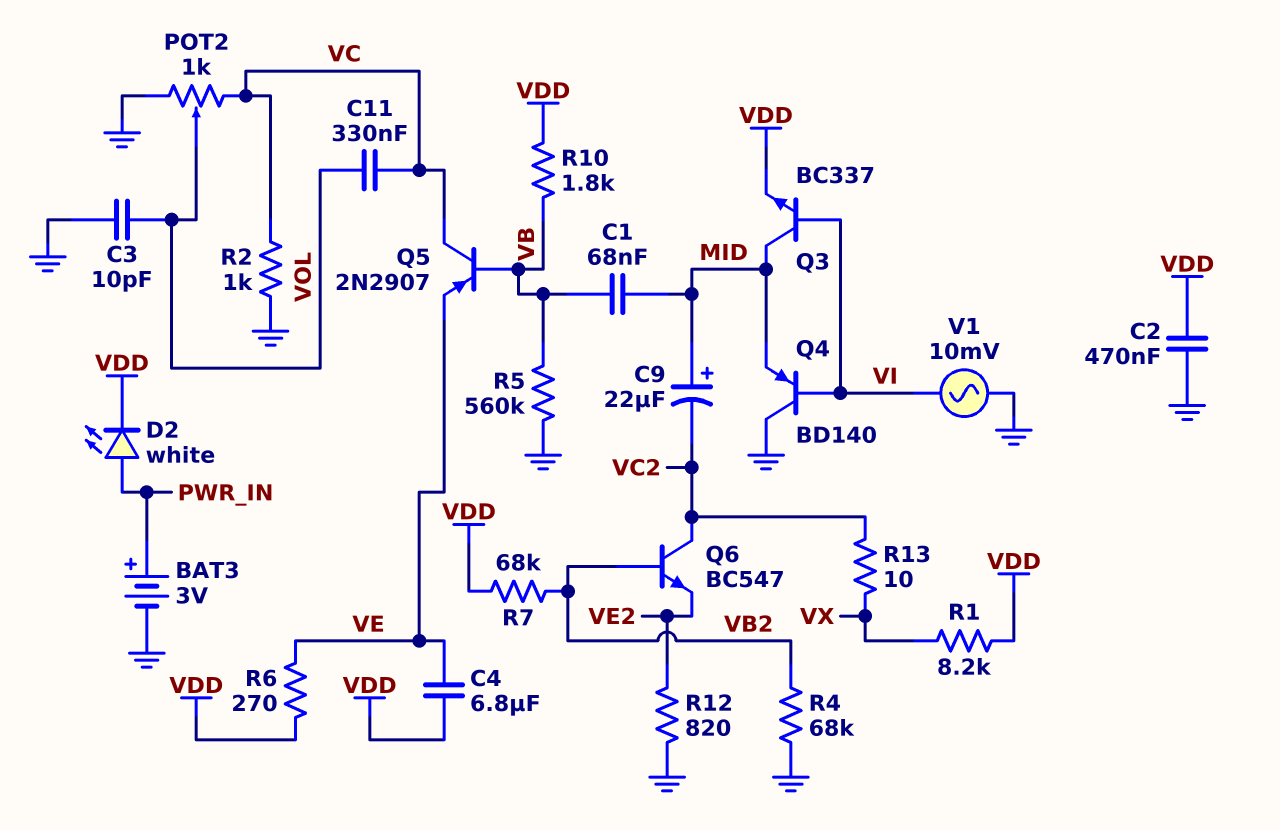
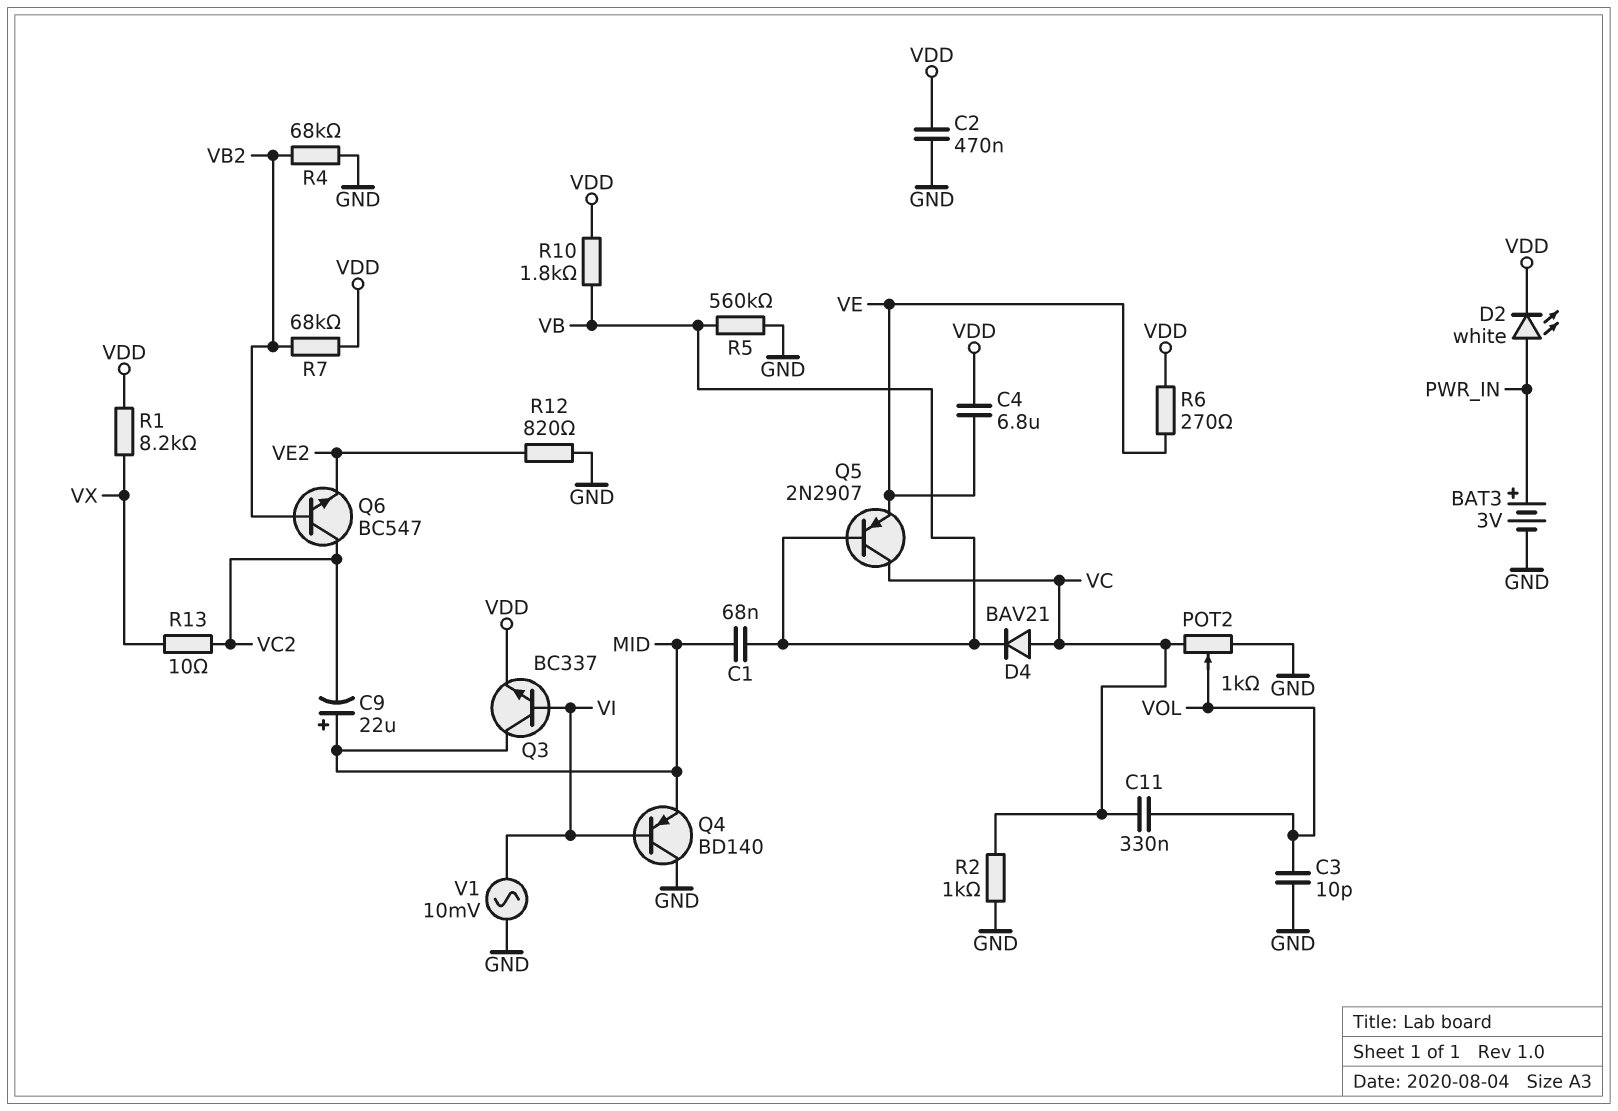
D4: none -> diode BAV21 (A VC, K VB)

